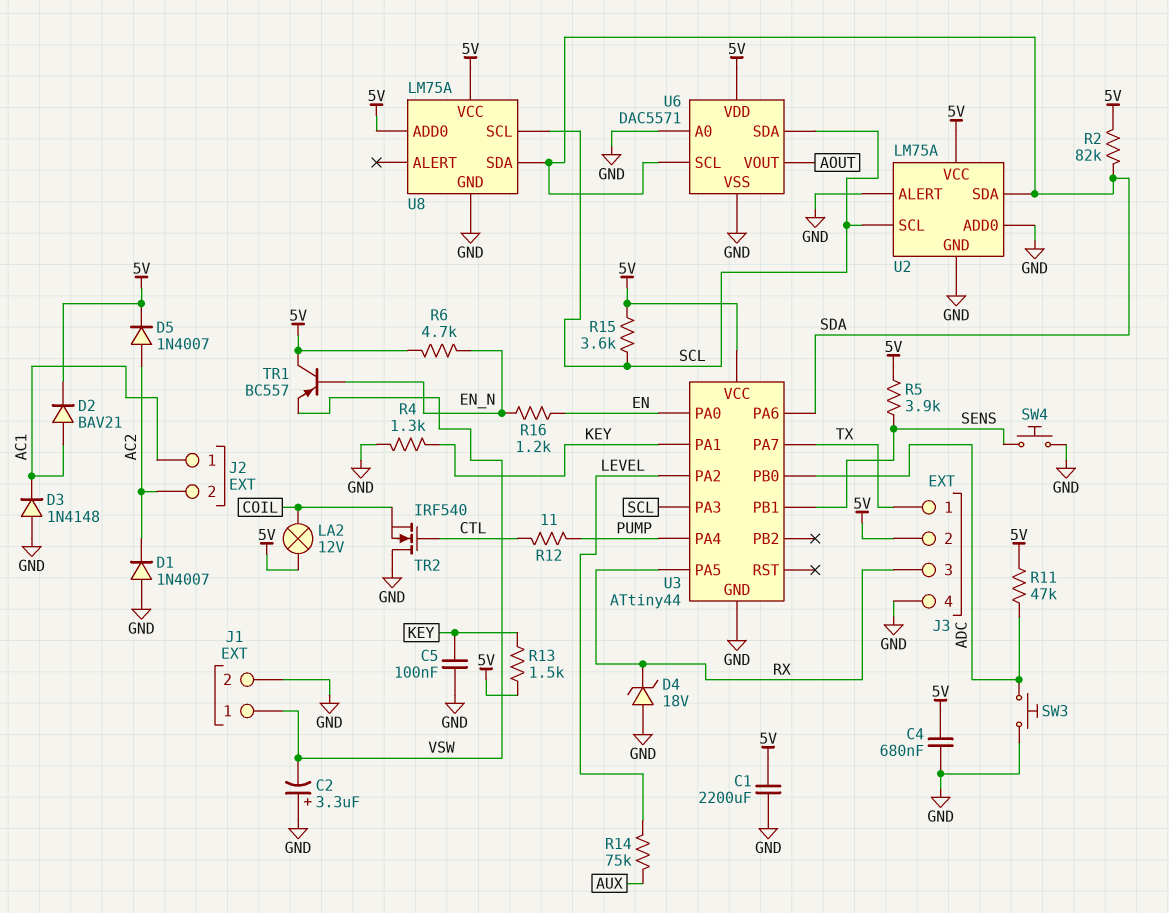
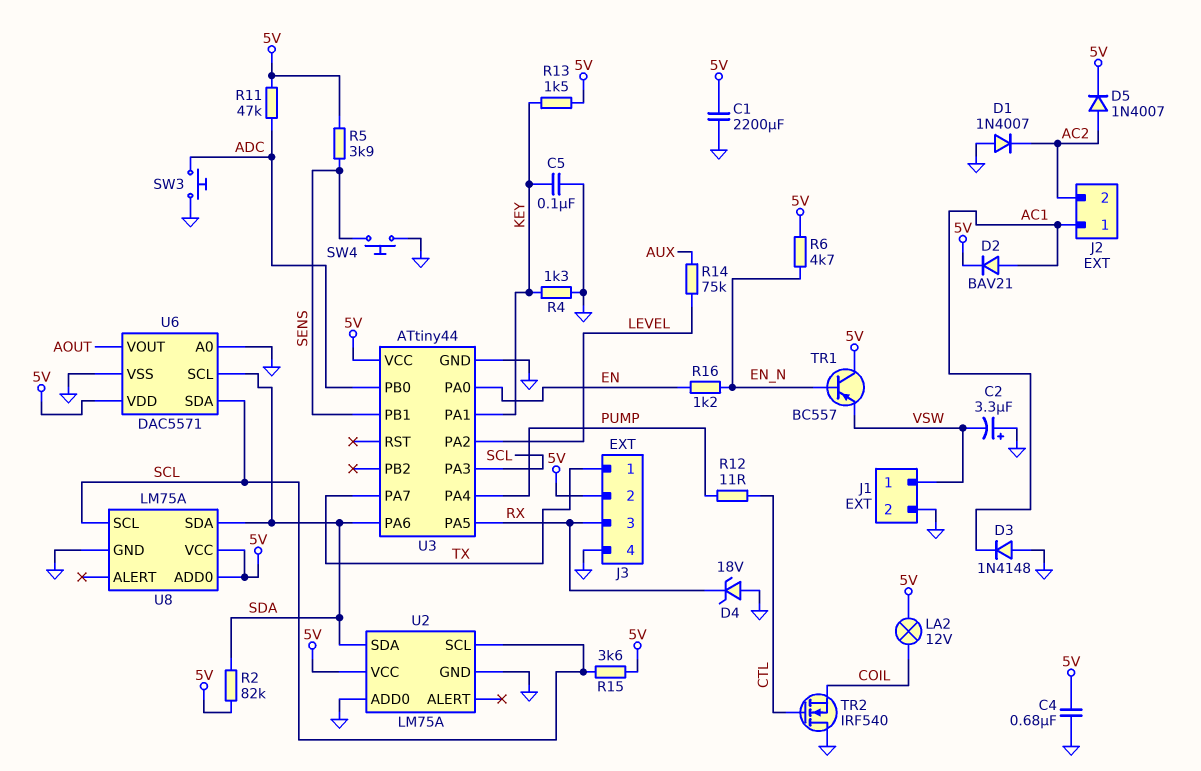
U2 pin ALERT: GND -> none

